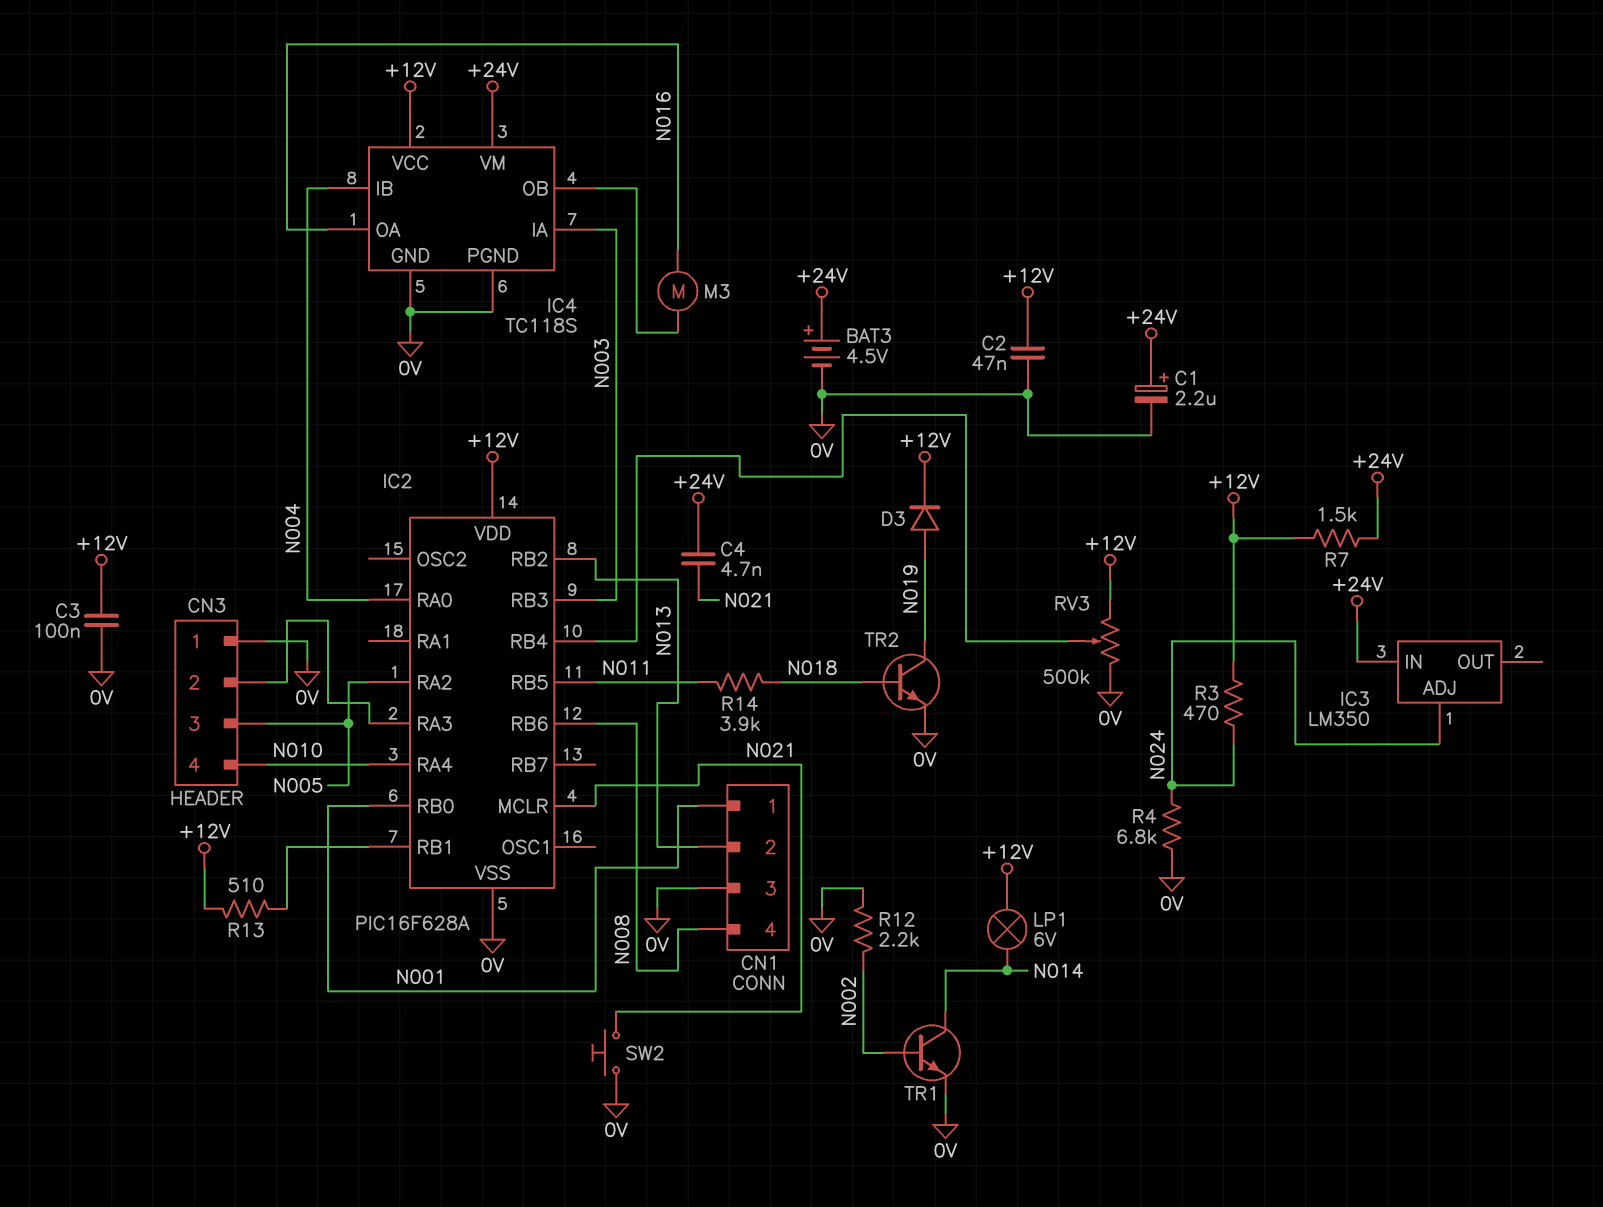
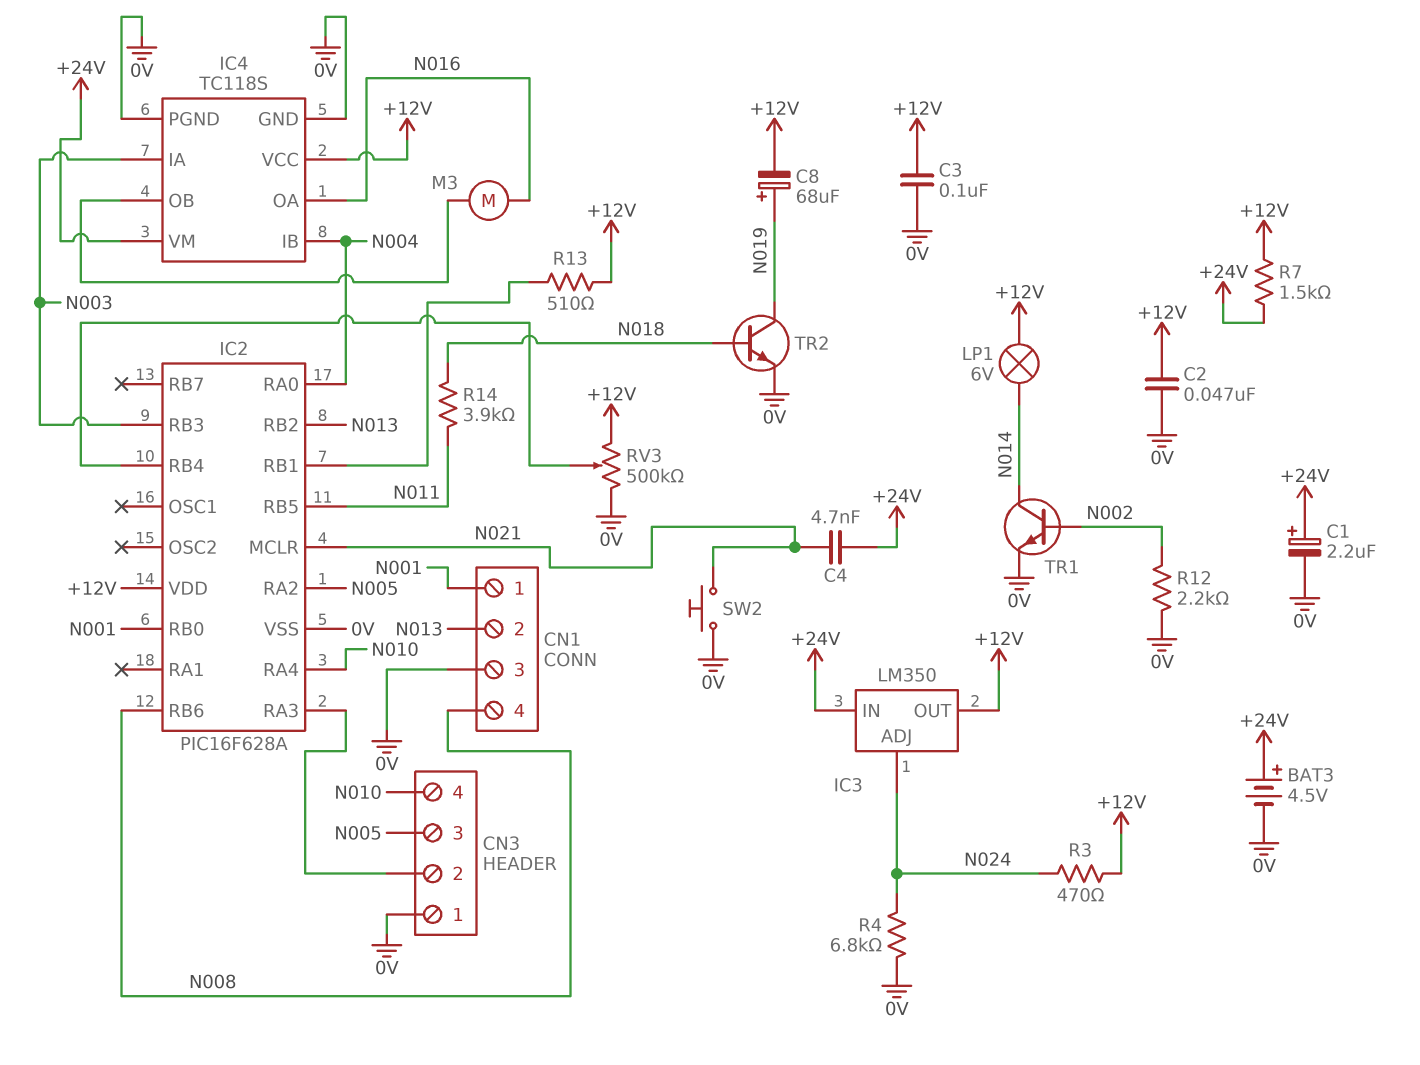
C8: none -> 68uF (plus N019, minus +12V)
D3: diode (A N019, K +12V) -> none
IC3 pin OUT: none -> +12V

